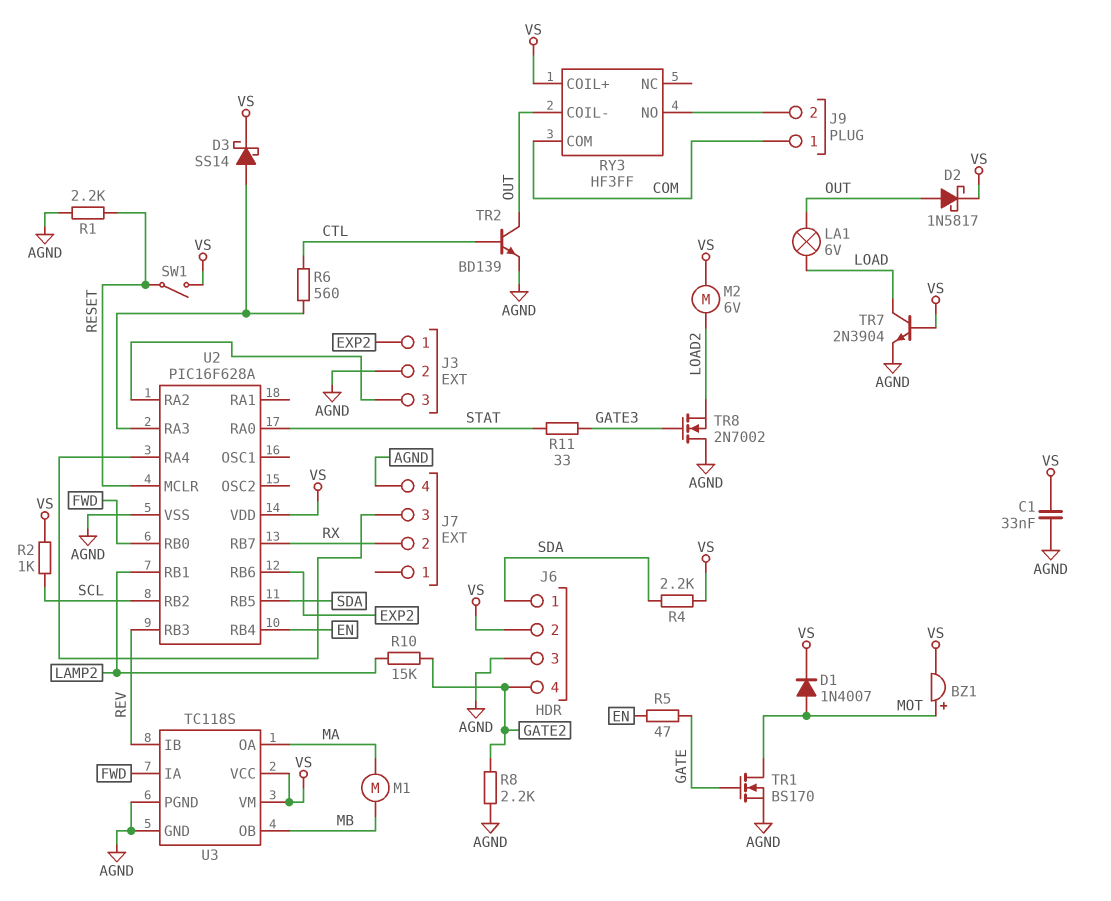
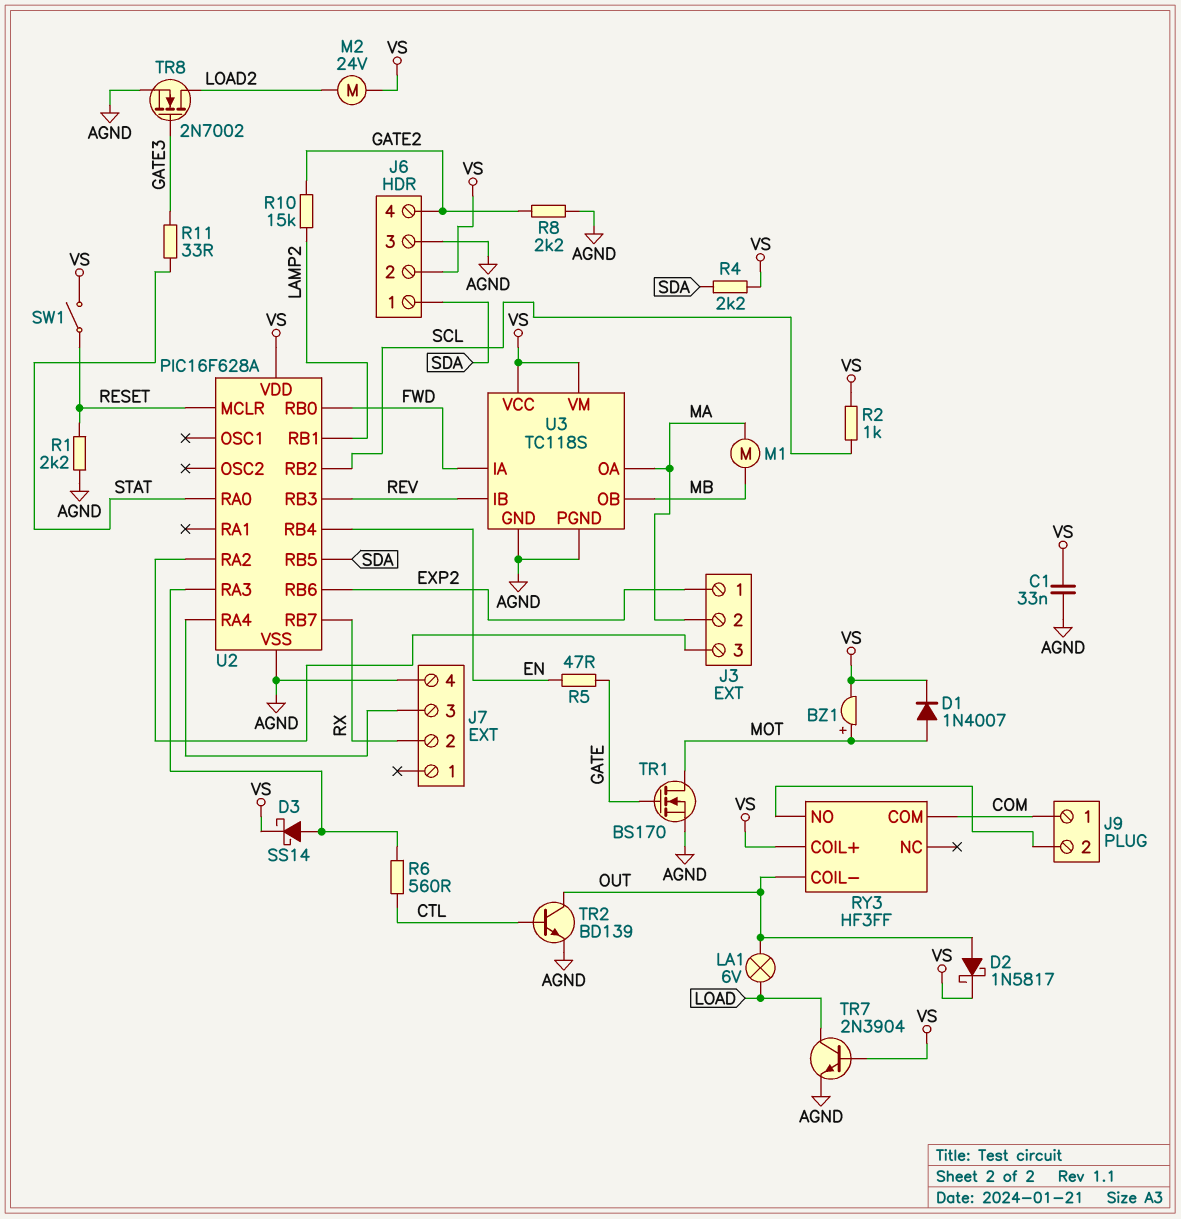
J3 pin 2: AGND -> MA
M2: motor 6V (LOAD2, VS) -> motor 24V (LOAD2, VS)
TR8: NMOS 2N7002 (G GATE3, D AGND, S LOAD2) -> NMOS 2N7002 (G GATE3, D LOAD2, S AGND)

